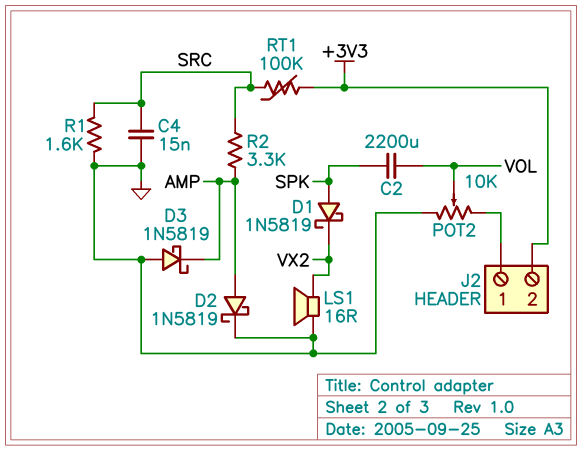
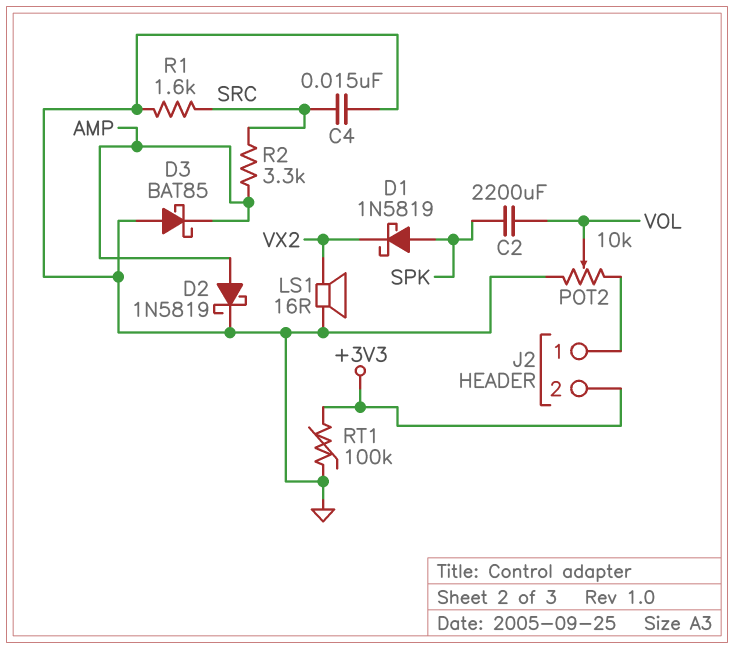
D3: schottky 1N5819 (A GND, K AMP) -> schottky BAT85 (A GND, K AMP)
RT1: 100k (+3V3, SRC) -> 100k (+3V3, GND)

